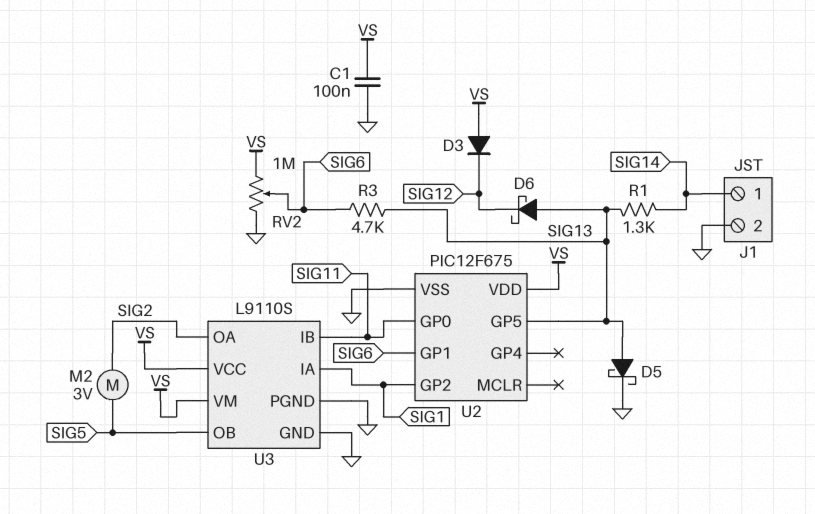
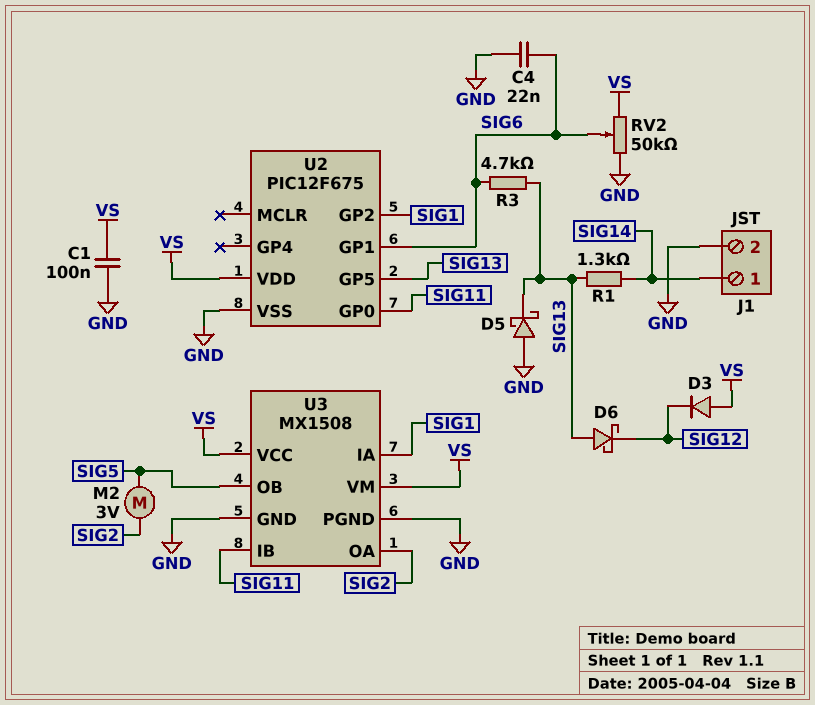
C4: none -> 22nF (GND, SIG6)
D5: schottky (A SIG13, K GND) -> schottky (A GND, K SIG13)
RV2: 1M (GND, VS, wiper SIG6) -> 50k (GND, VS, wiper SIG6)
U3: L9110S -> MX1508

